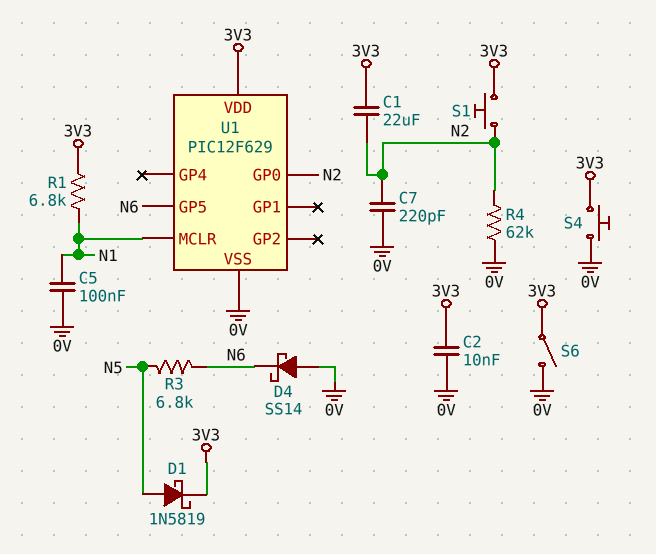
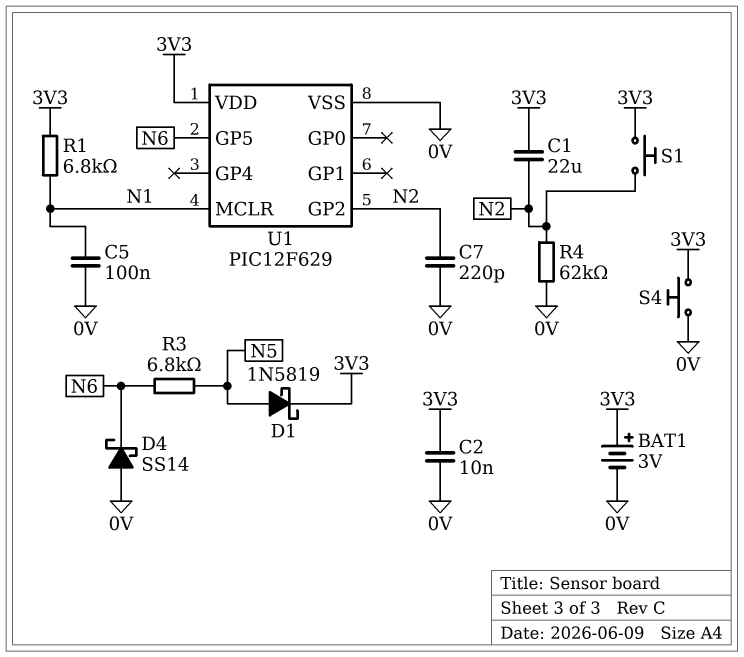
BAT1: none -> 3V (plus 3V3, minus 0V)
S6: switch (0V, 3V3) -> none
U1 pin GP0: N2 -> none
U1 pin GP2: none -> N2

